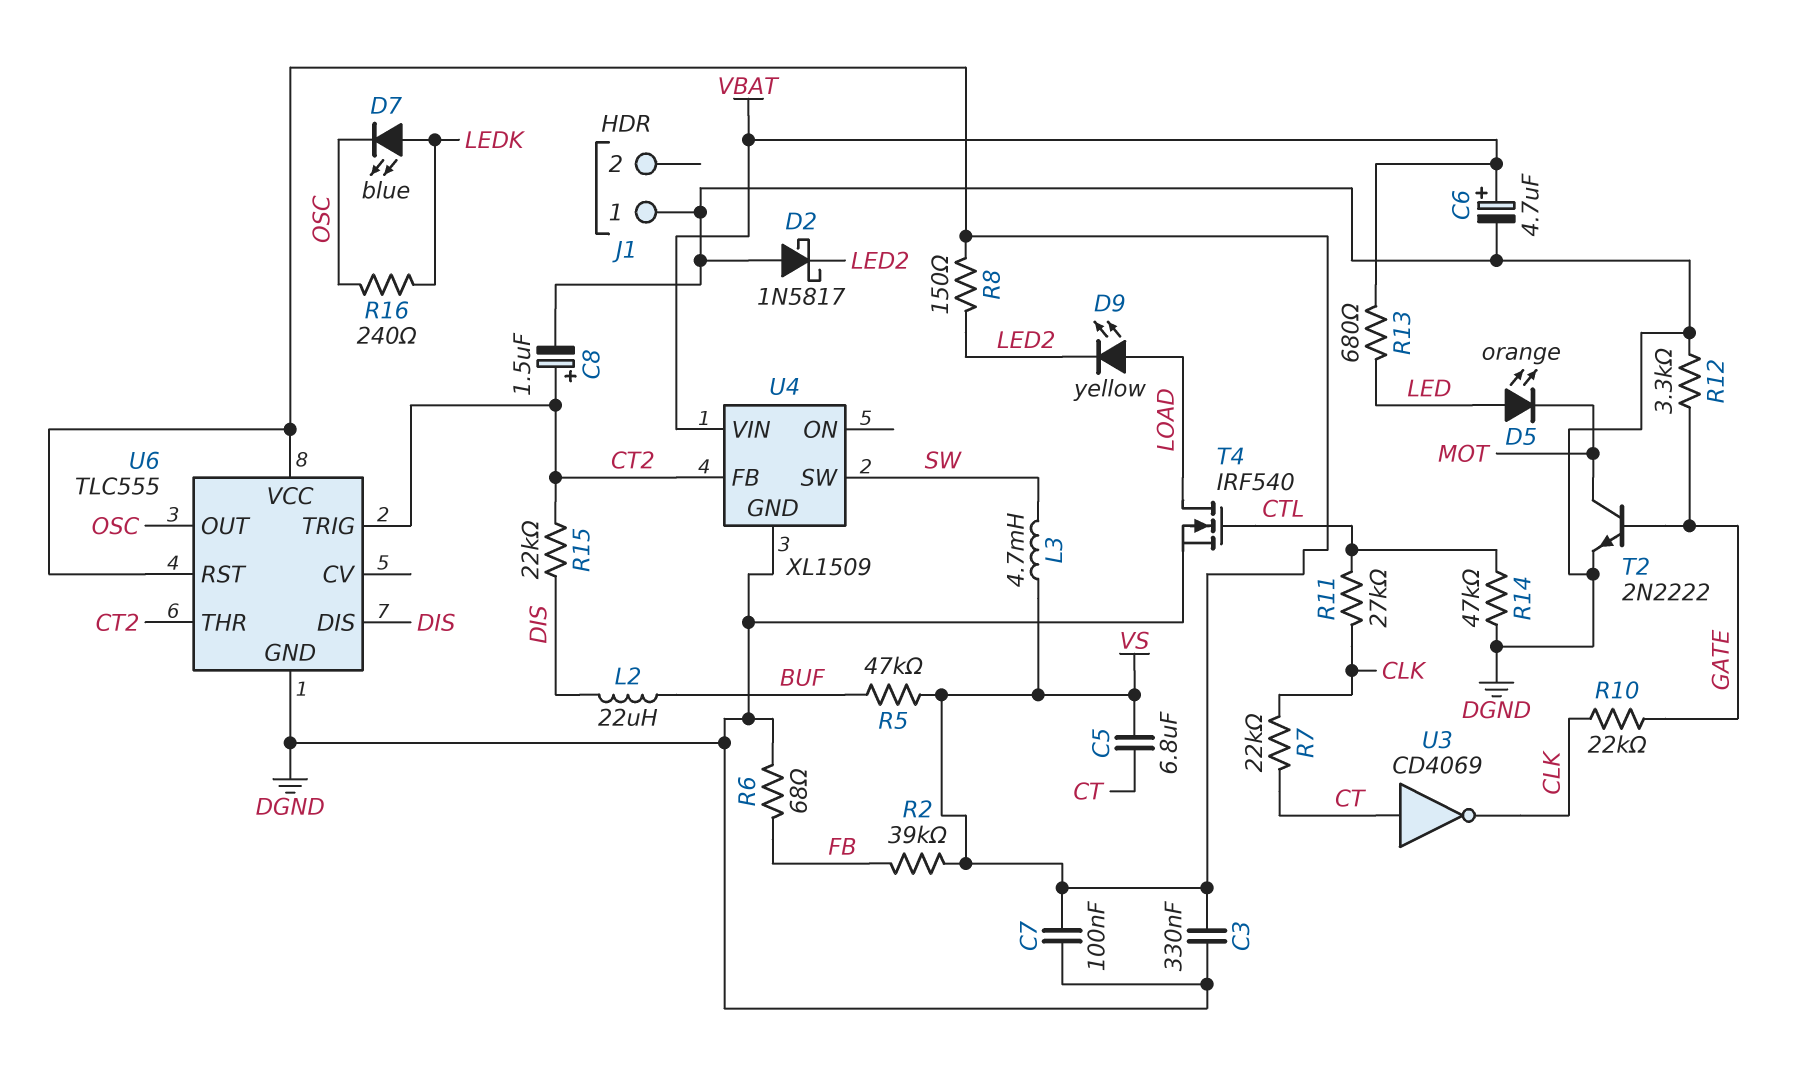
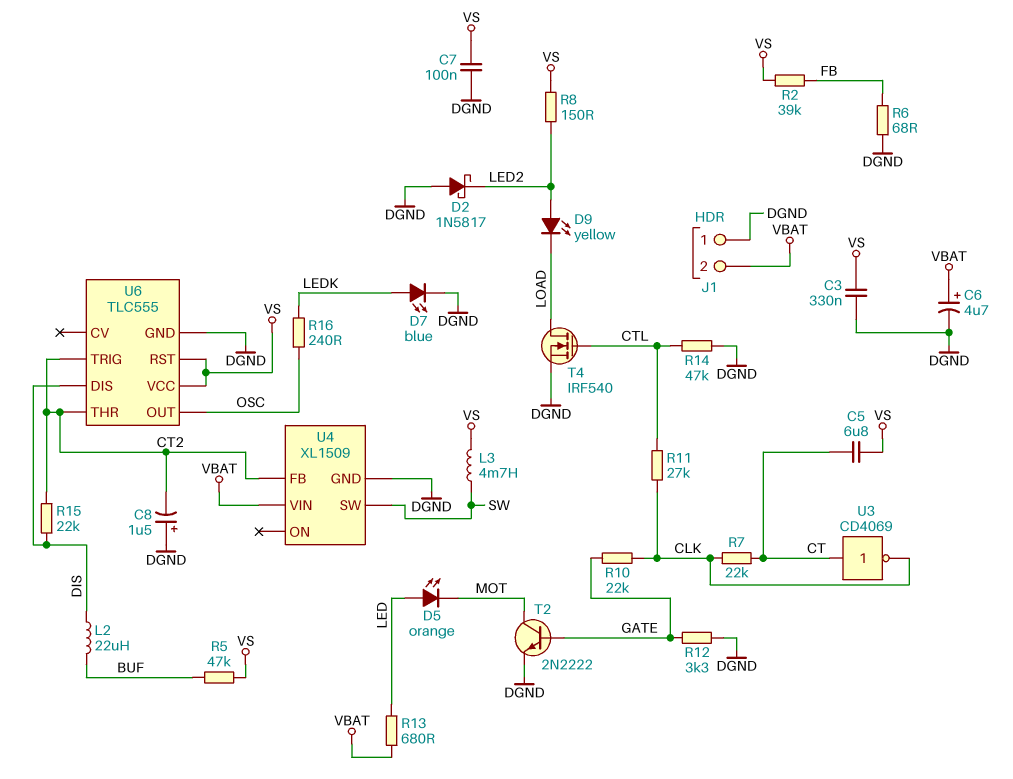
C8: 1.5uF (plus CT2, minus DGND) -> 1.5uF (plus DGND, minus CT2)
D7: LED blue (A LEDK, K OSC) -> LED blue (A LEDK, K DGND)
D9: LED yellow (A LOAD, K LED2) -> LED yellow (A LED2, K LOAD)
J1 pin 2: none -> VBAT

